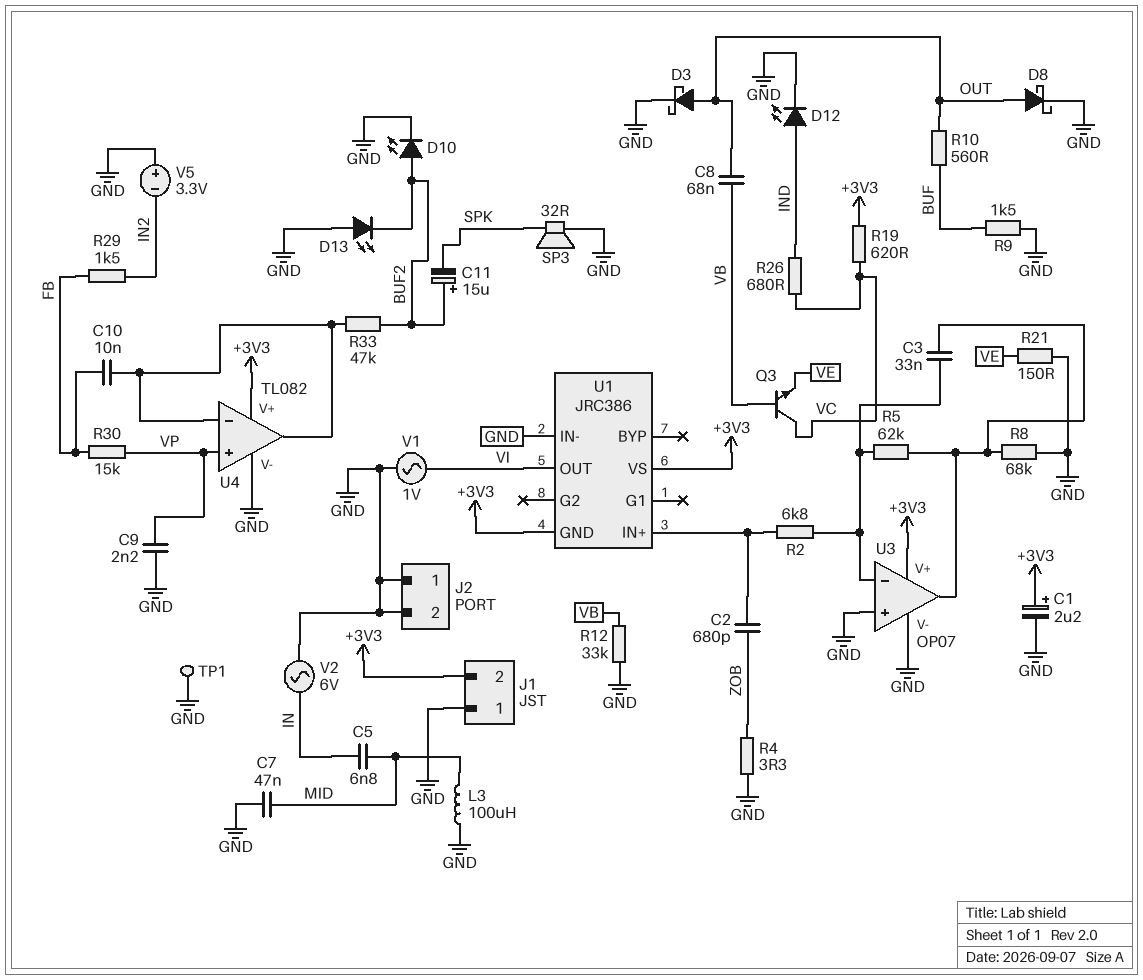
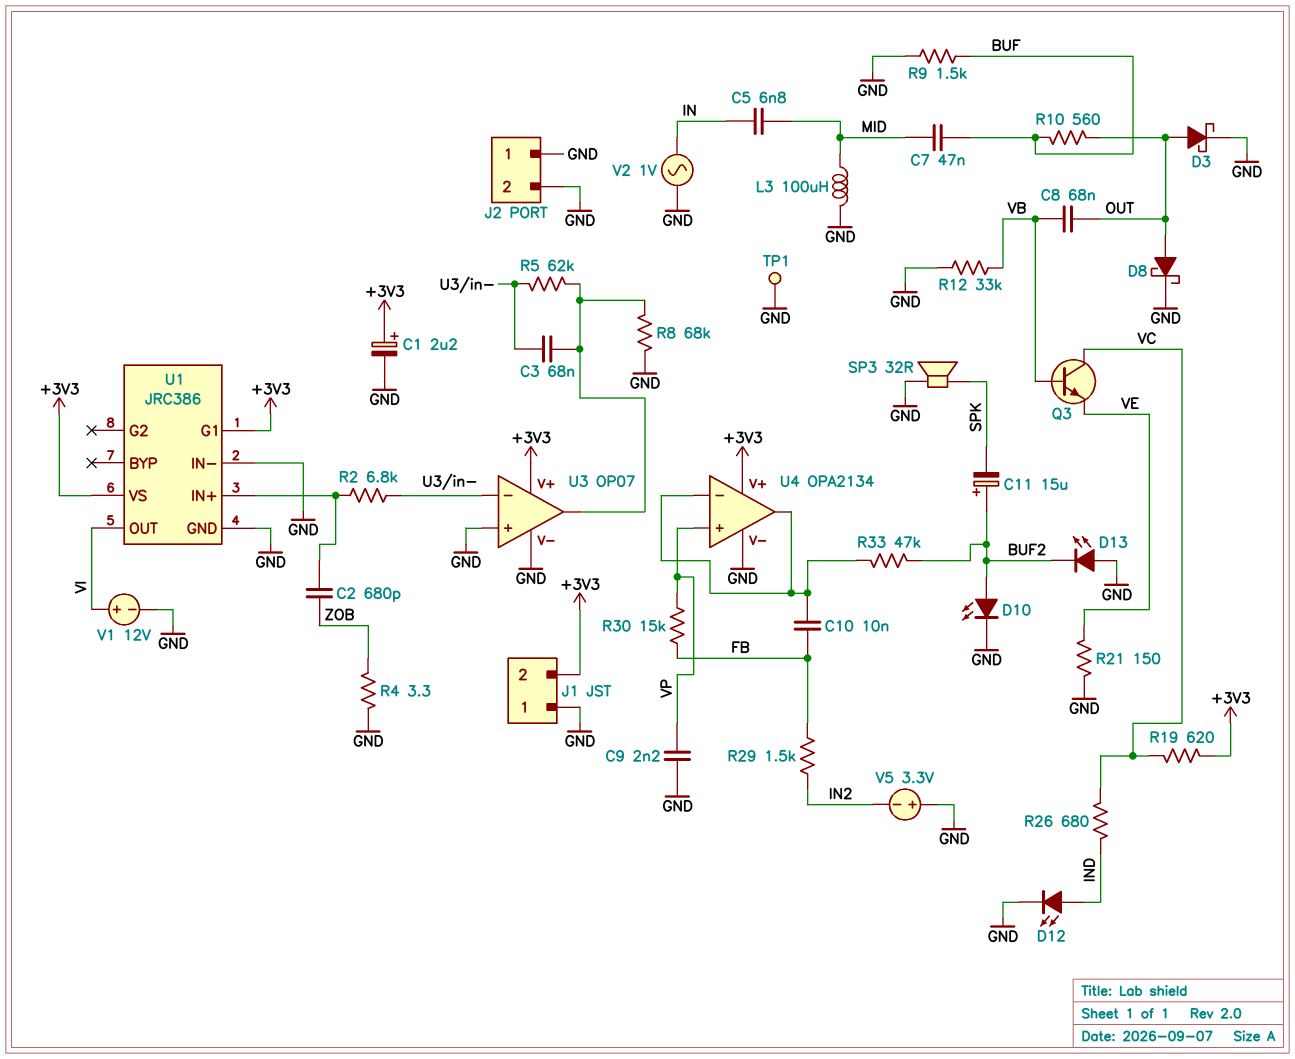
C3: 33nF (U3/in-, U3/out) -> 68nF (U3/in-, U3/out)
C7: 47nF (GND, MID) -> 47nF (BUF, MID)
U1 pin G1: none -> +3V3
U1 pin GND: +3V3 -> GND
U4: TL082 -> OPA2134
V1: AC 1V (GND, VI) -> 12V (plus VI, minus GND)
V2: AC 6V (GND, IN) -> AC 1V (GND, IN)

